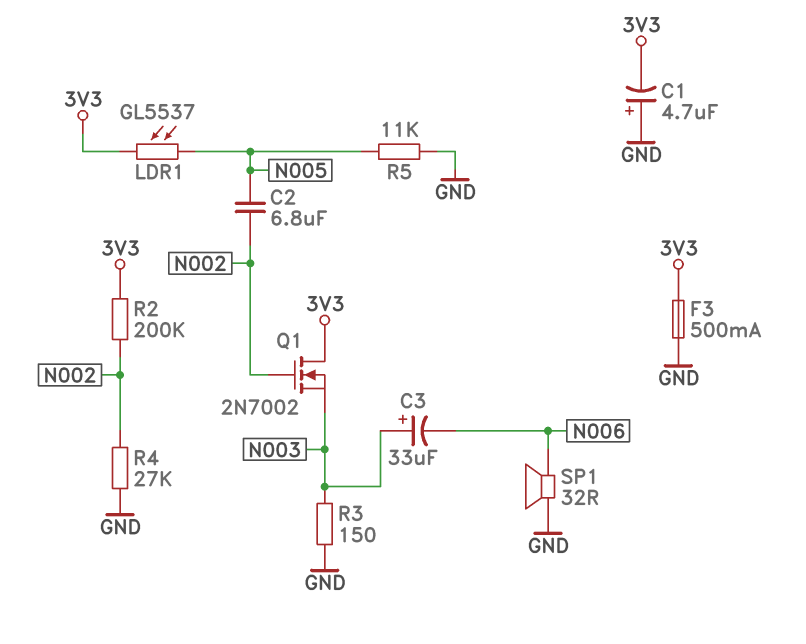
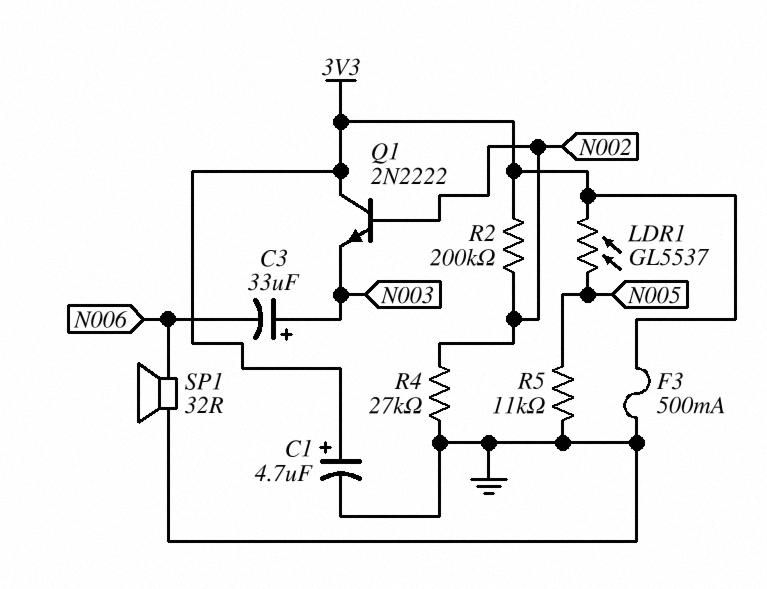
C1: 4.7uF (plus GND, minus 3V3) -> 4.7uF (plus 3V3, minus GND)
C2: 6.8uF (N002, N005) -> none
Q1: NMOS 2N7002 (G N002, D 3V3, S N003) -> NPN 2N2222 (B N002, C 3V3, E N003)
R3: 150 (GND, N003) -> none

